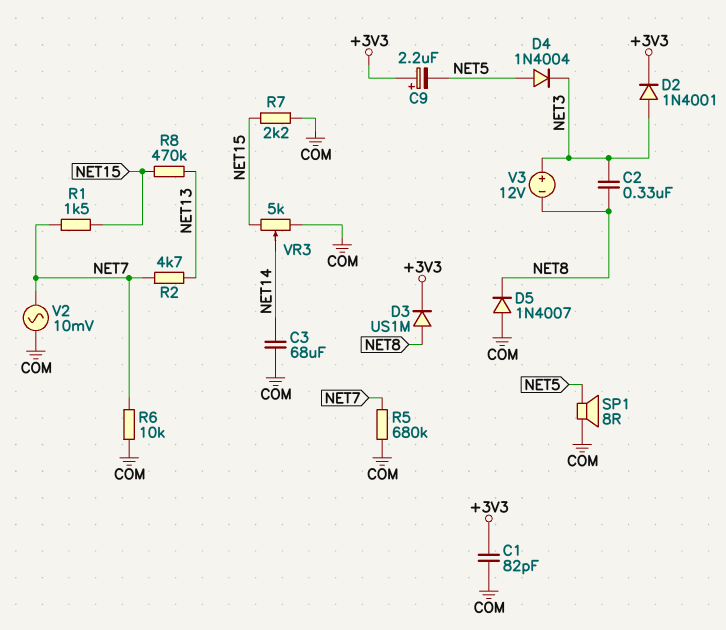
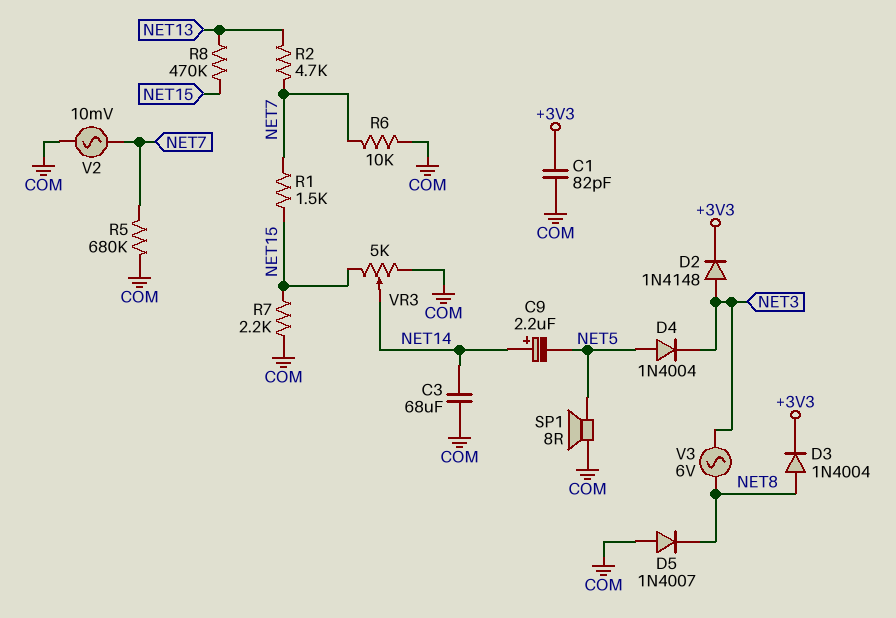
C2: 330nF (NET3, NET8) -> none
C9: 2.2uF (plus +3V3, minus NET5) -> 2.2uF (plus NET14, minus NET5)
D2: diode 1N4001 (A NET3, K +3V3) -> diode 1N4148 (A NET3, K +3V3)
D3: diode US1M (A NET8, K +3V3) -> diode 1N4004 (A NET8, K +3V3)
V3: 12V (plus NET3, minus NET8) -> AC 6V (NET3, NET8)

